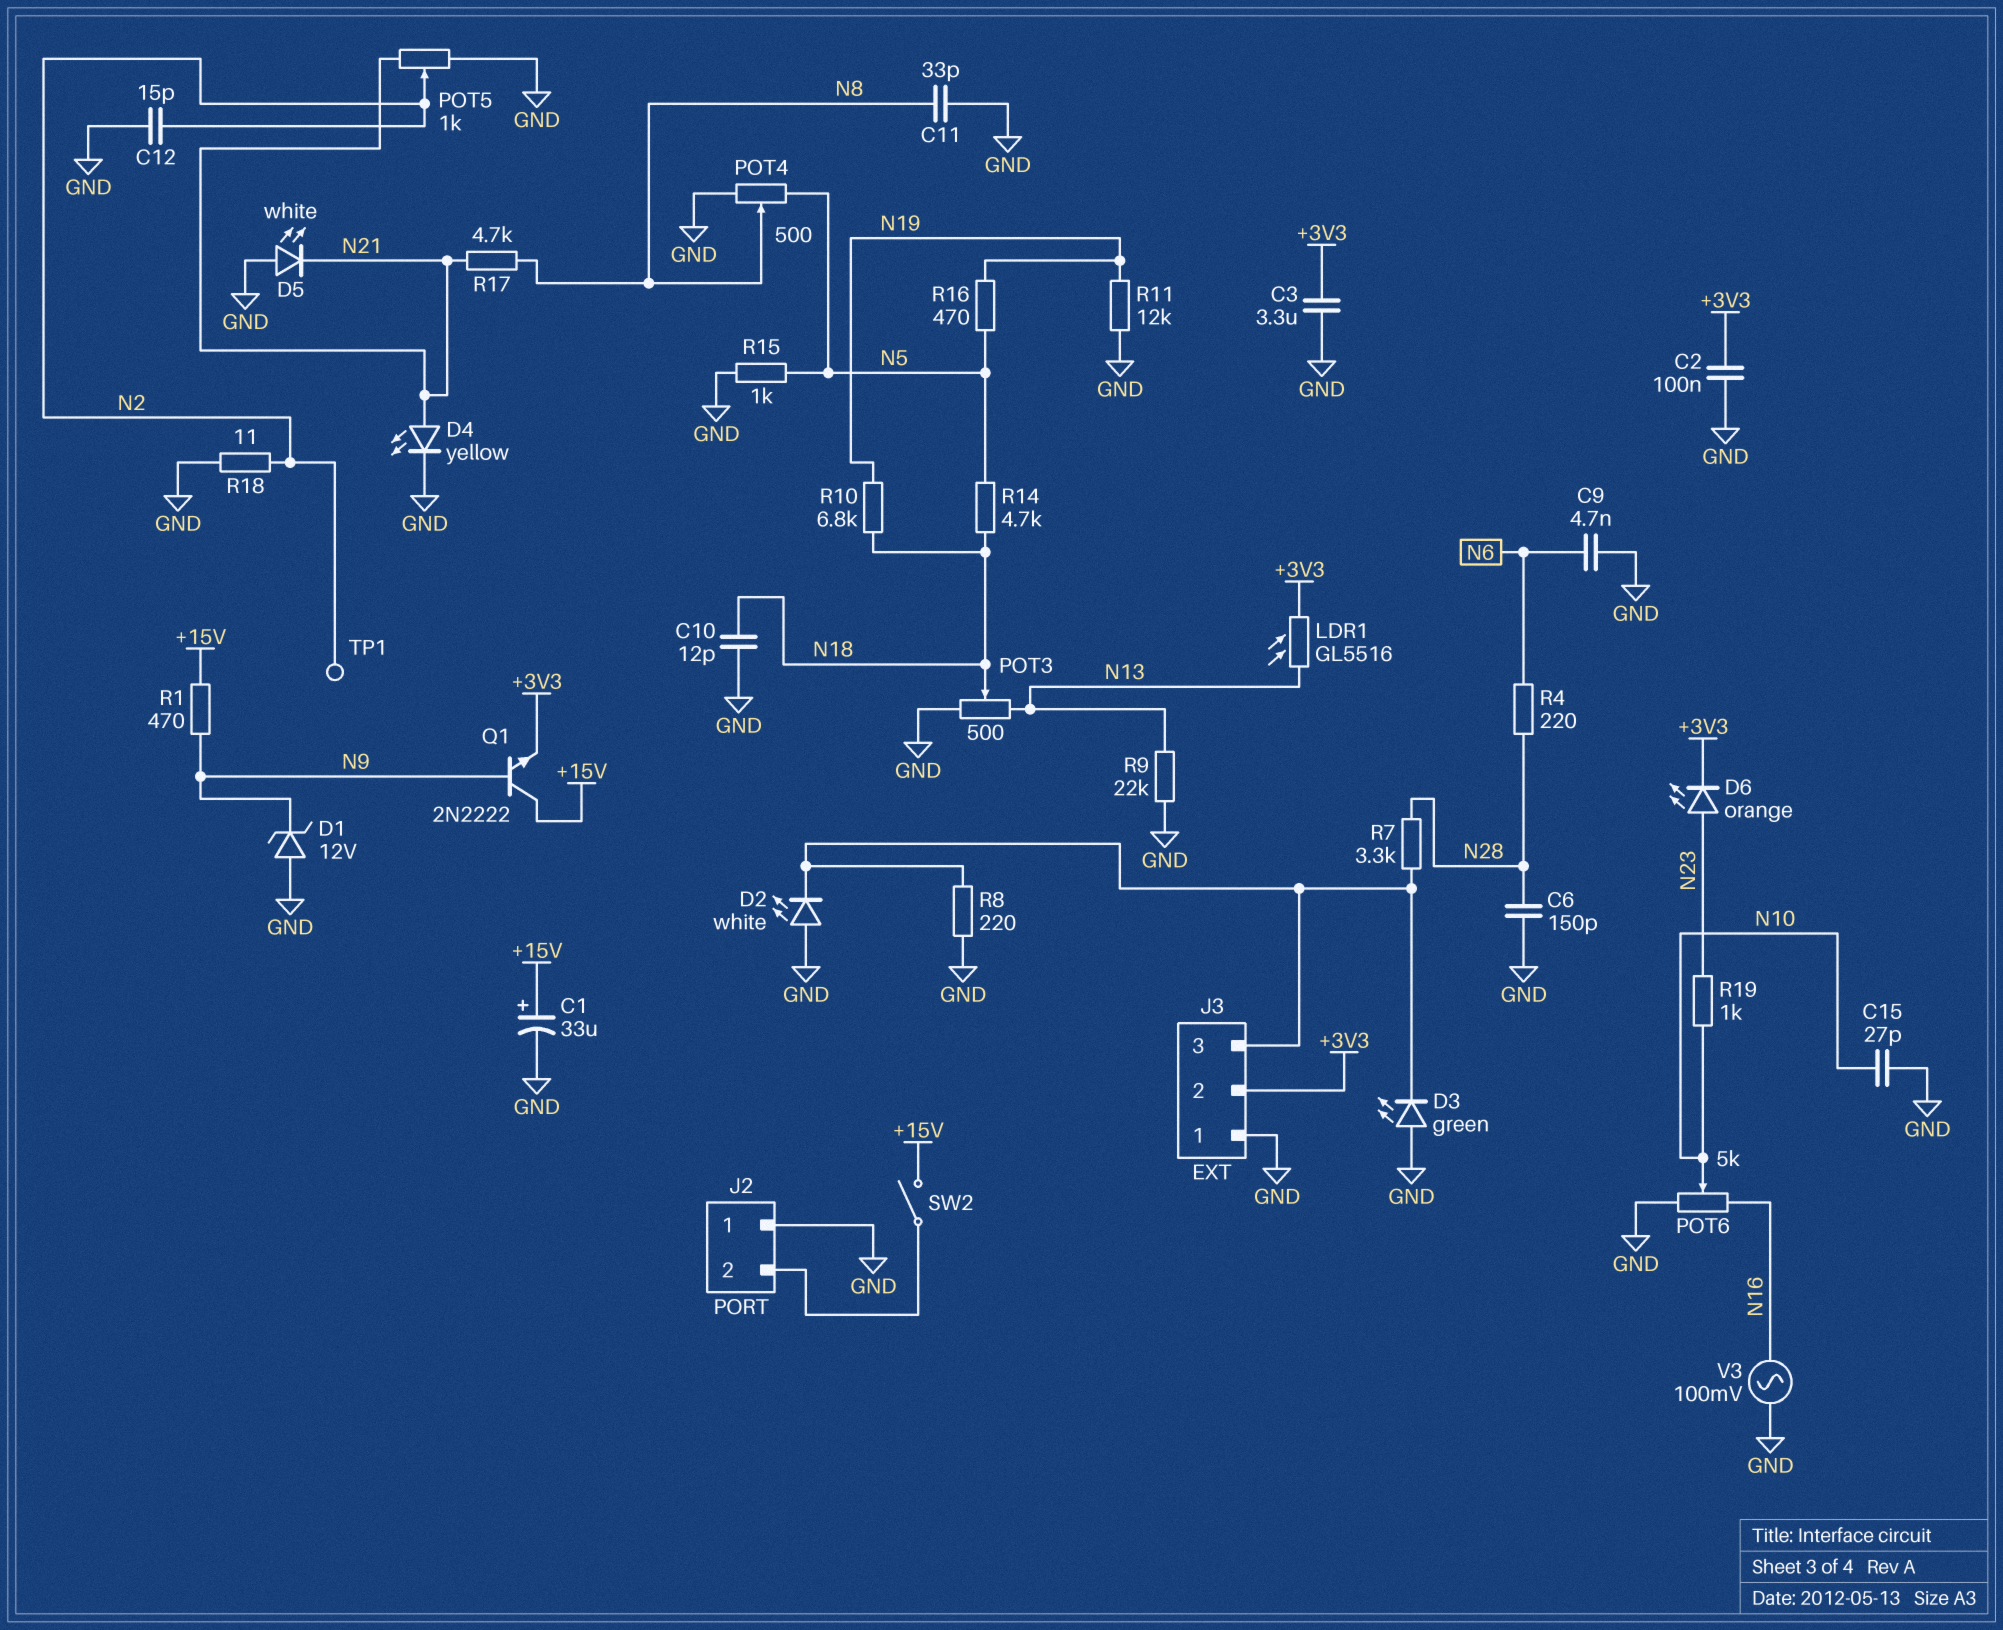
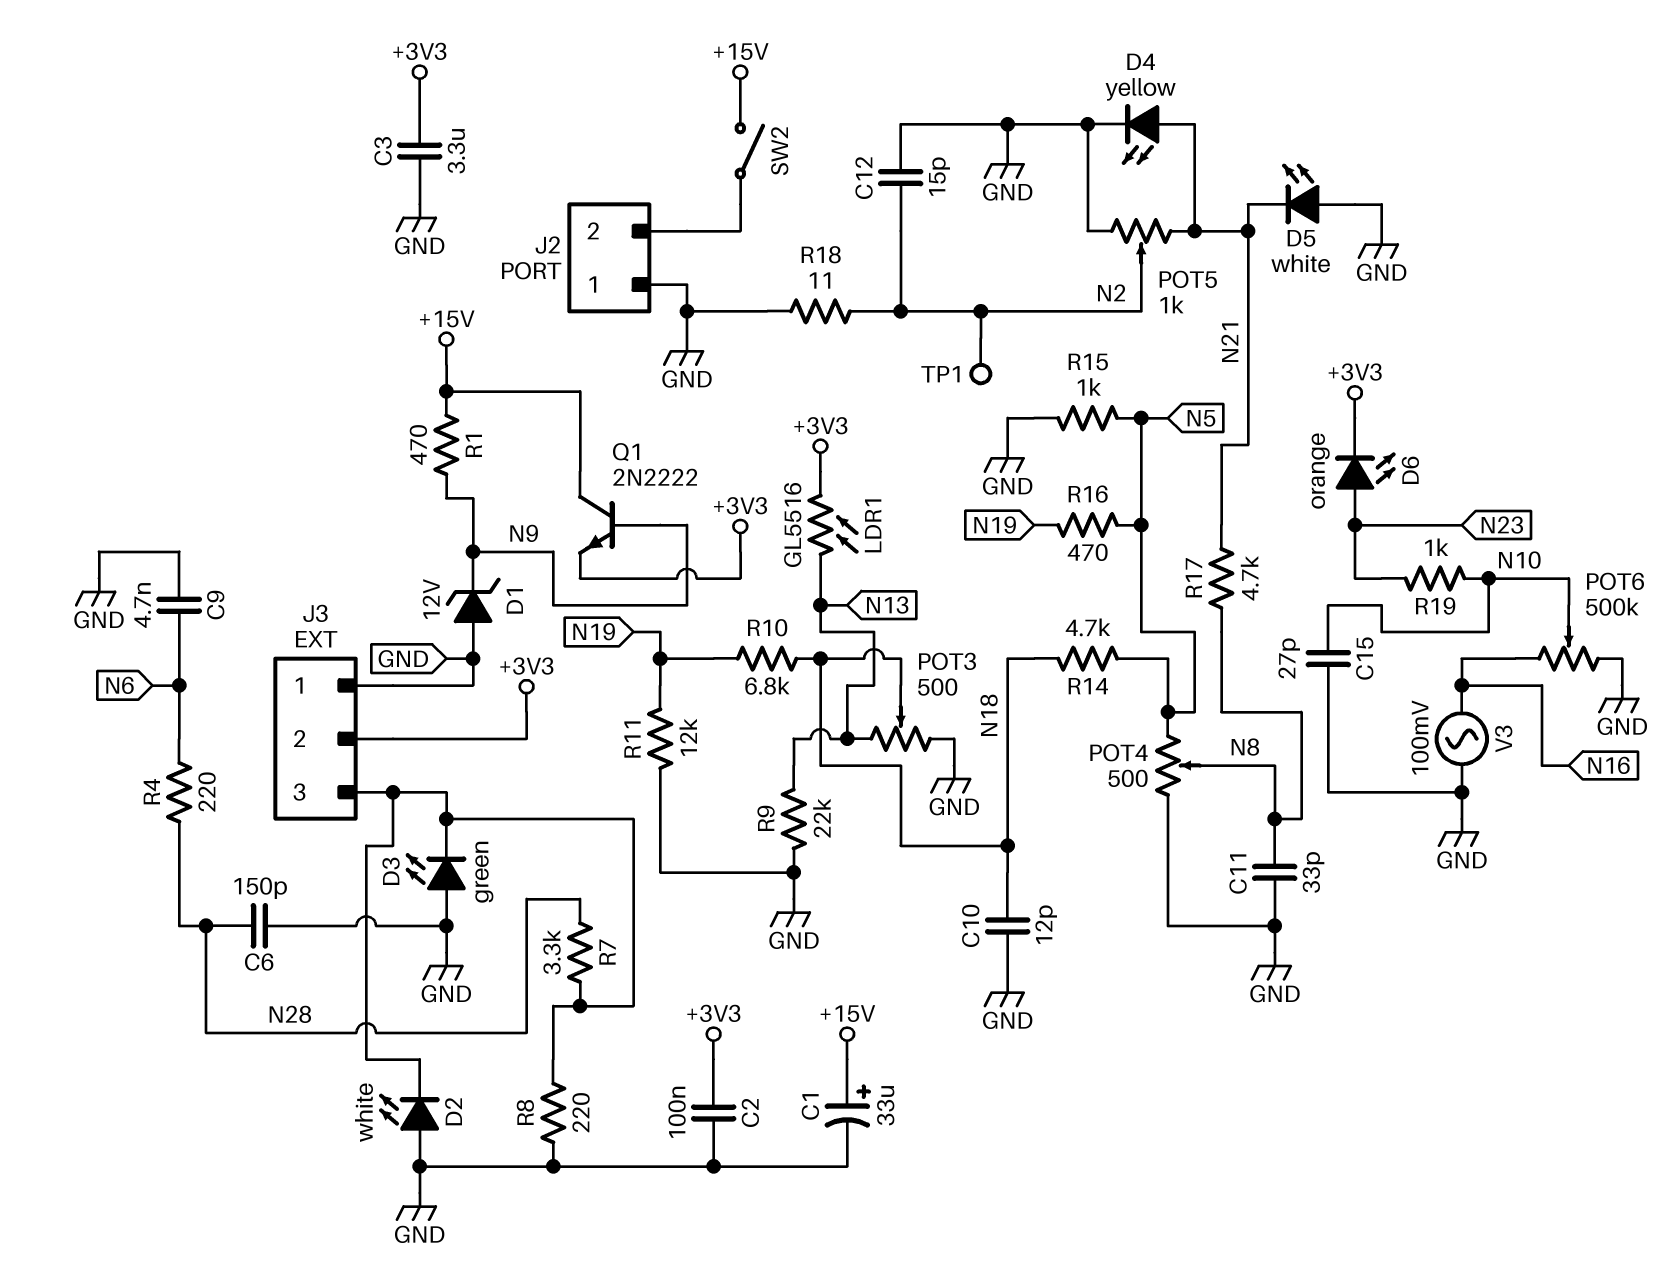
POT6: 5k (GND, N16, wiper N10) -> 500k (GND, N16, wiper N10)

